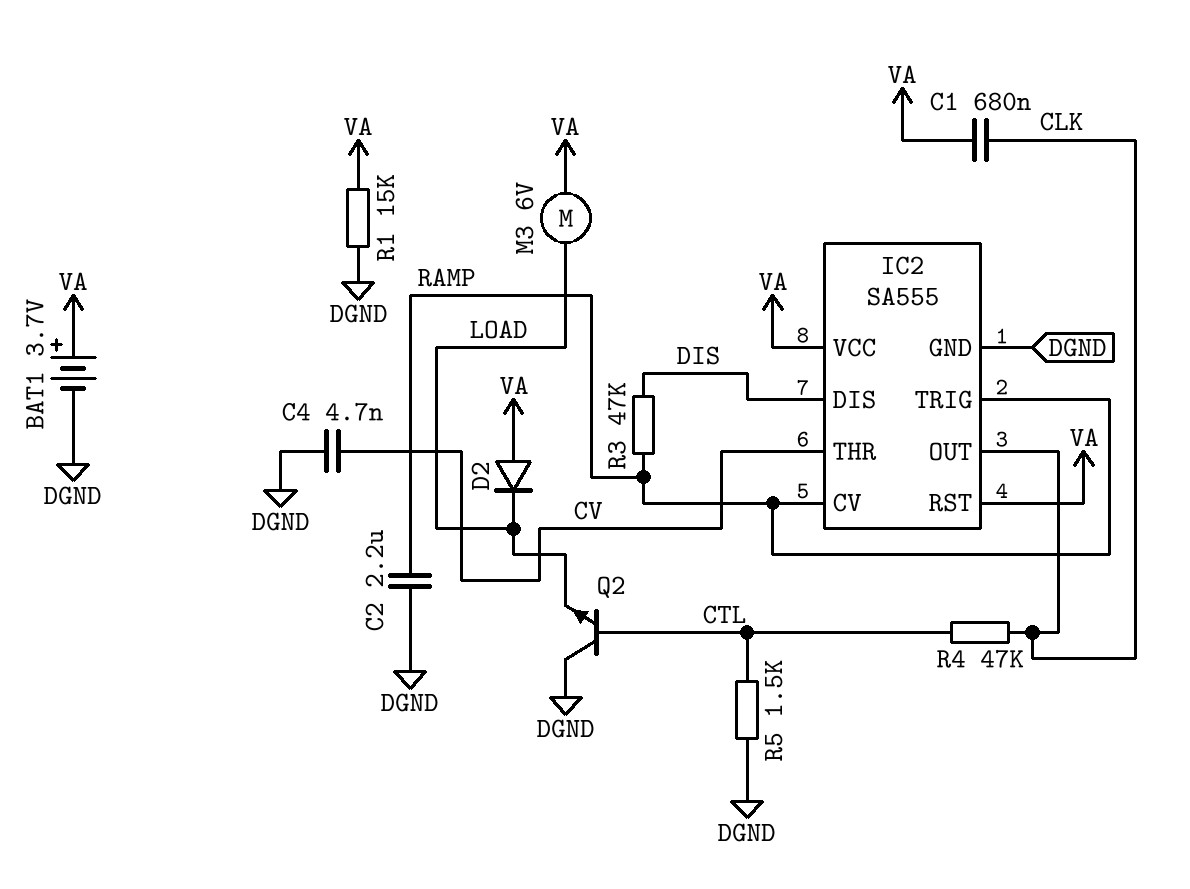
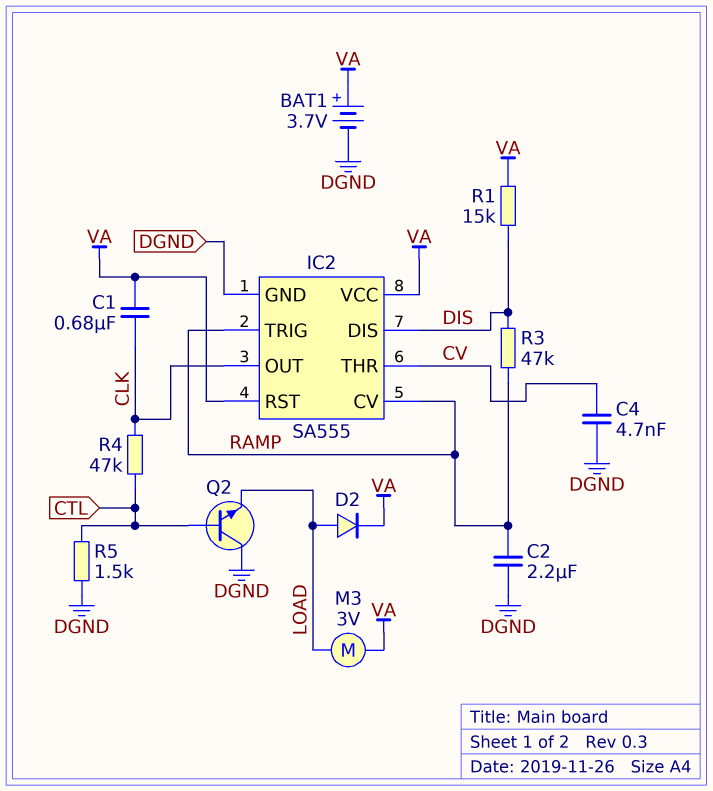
D2: diode (A VA, K LOAD) -> diode (A LOAD, K VA)
M3: motor 6V (LOAD, VA) -> motor 3V (LOAD, VA)
R1: 15k (DGND, VA) -> 15k (DIS, VA)

